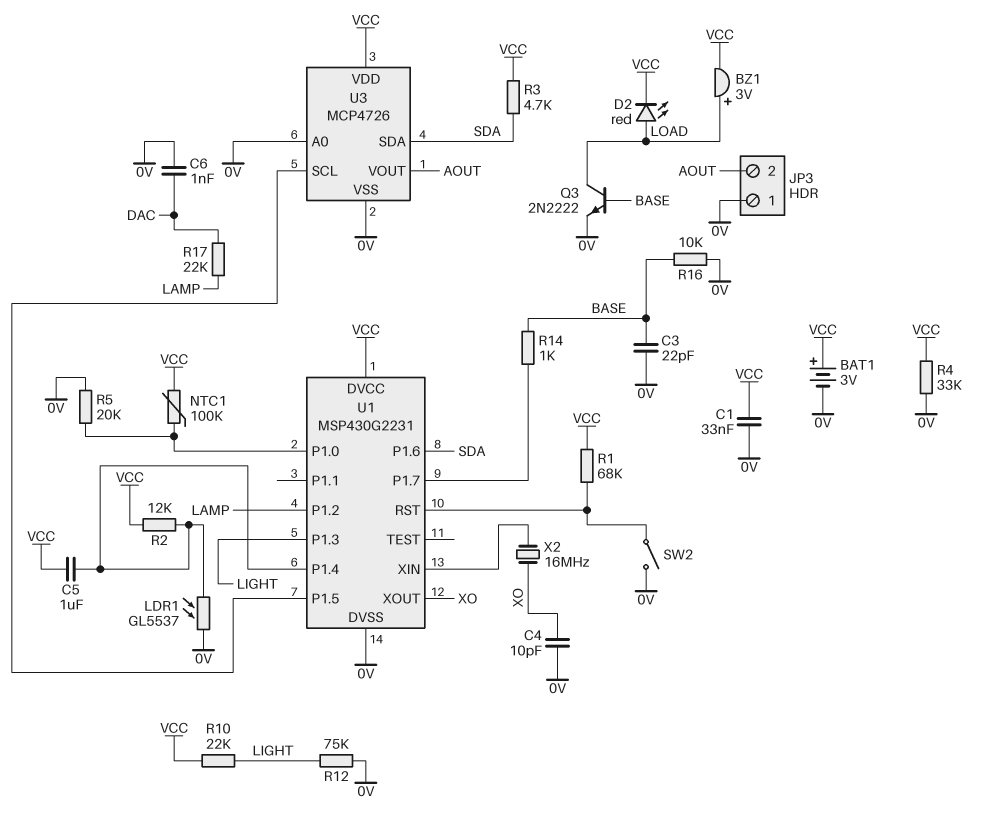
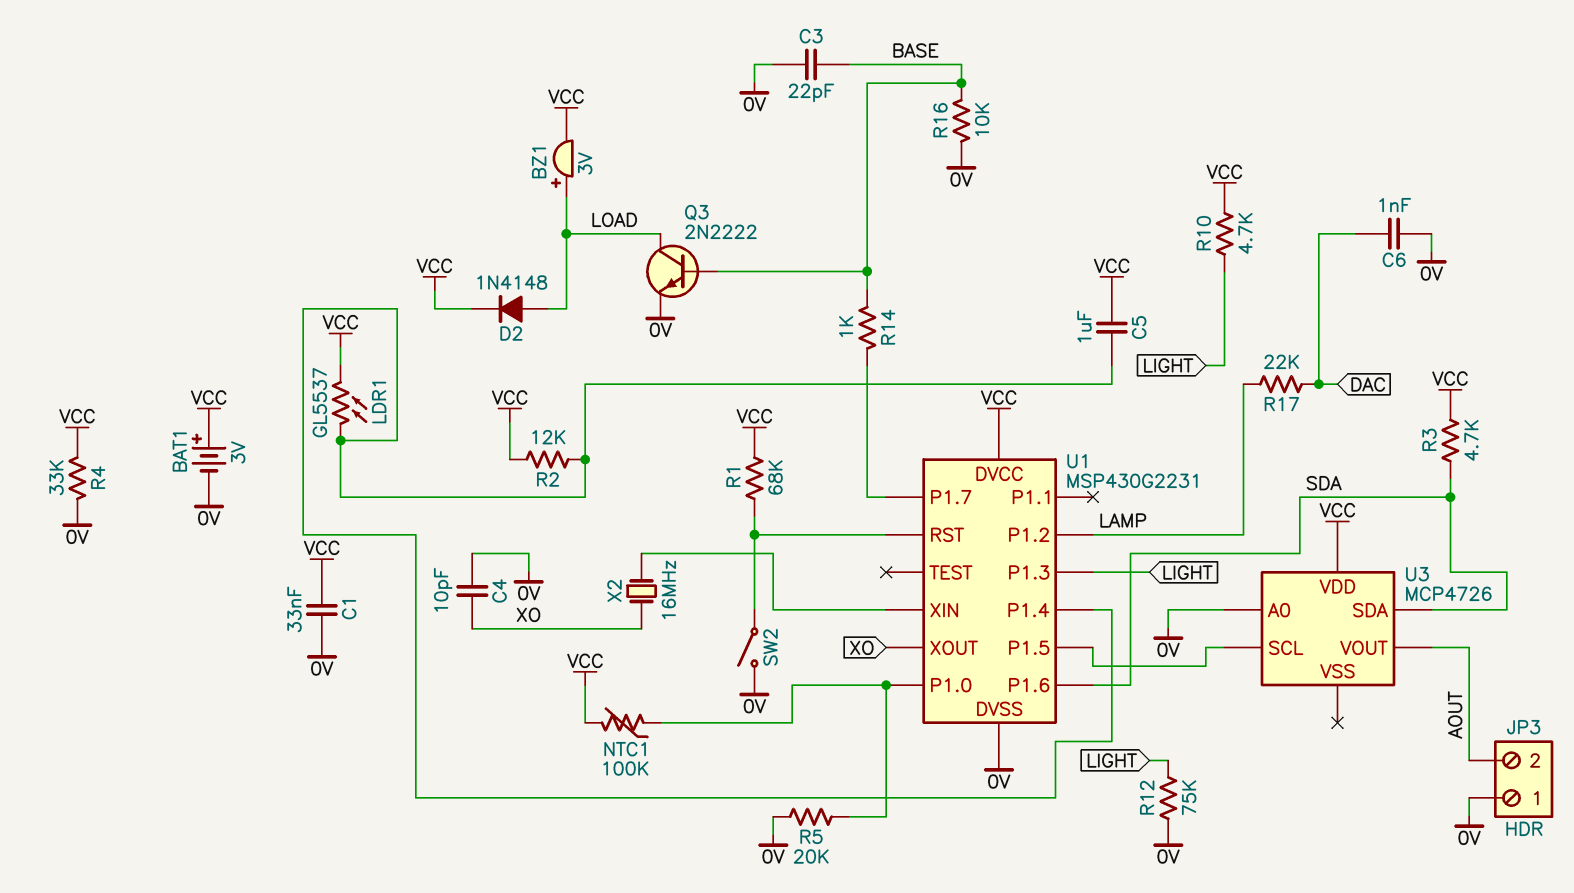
D2: LED red (A LOAD, K VCC) -> diode 1N4148 (A LOAD, K VCC)
LDR1: GL5537 (0V, U1/P1.4) -> GL5537 (U1/P1.4, VCC)
R10: 22k (LIGHT, VCC) -> 4.7k (LIGHT, VCC)
U3 pin VSS: 0V -> none

